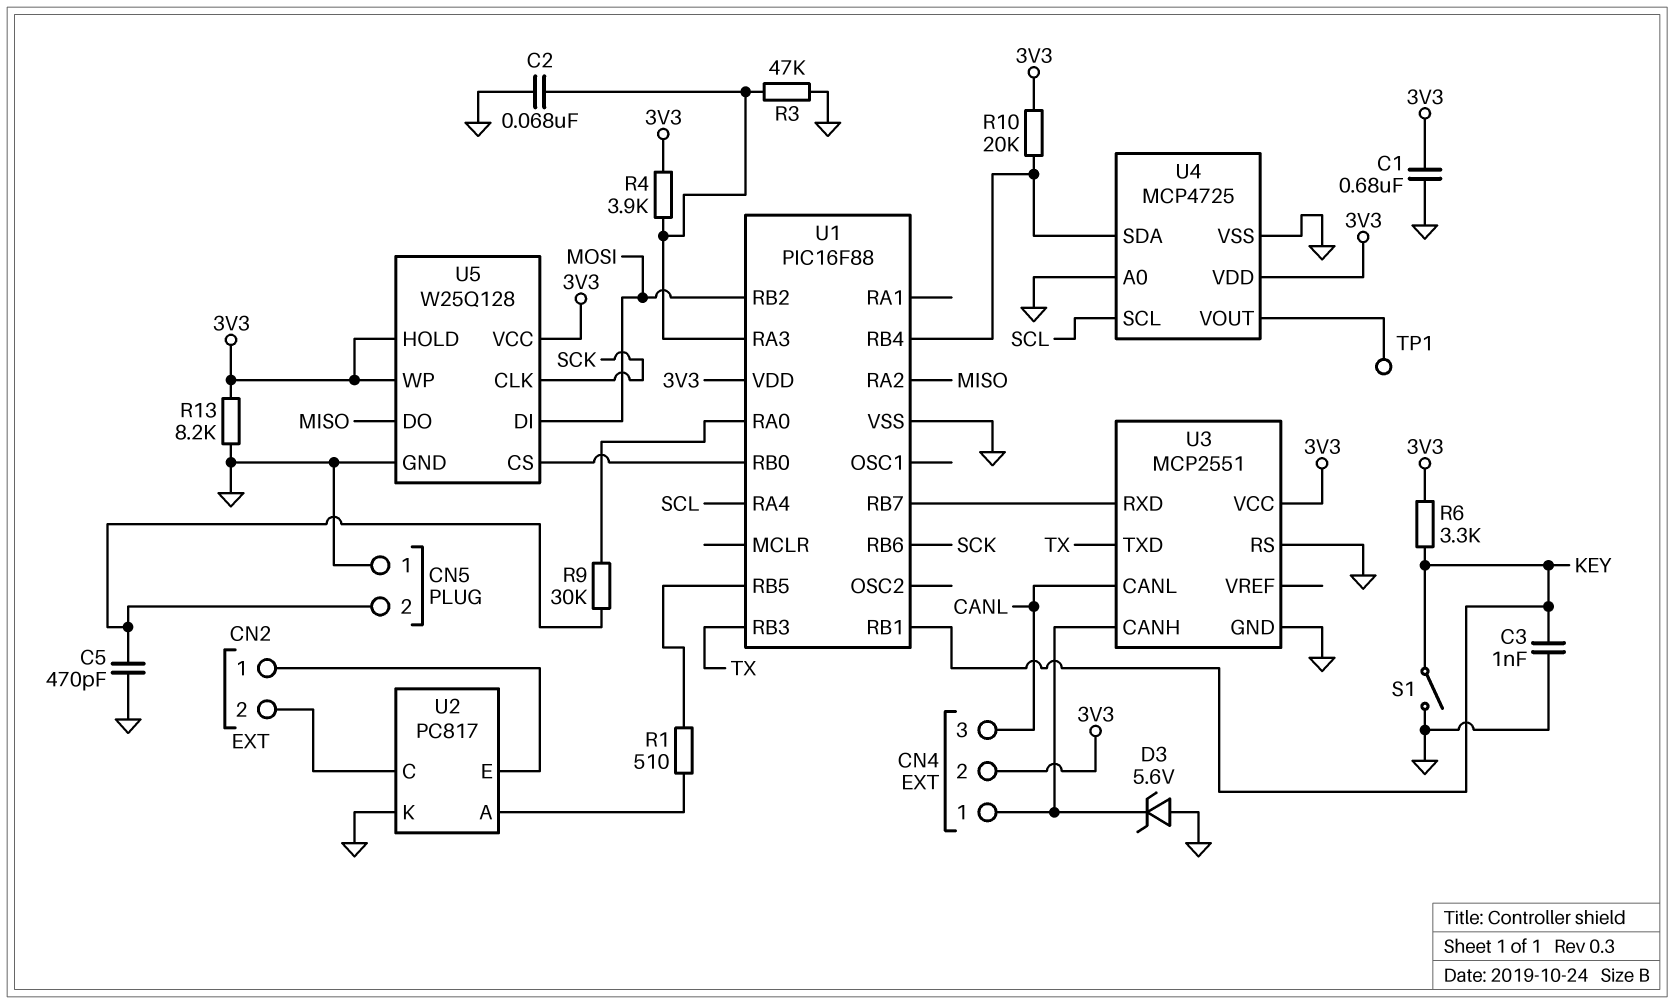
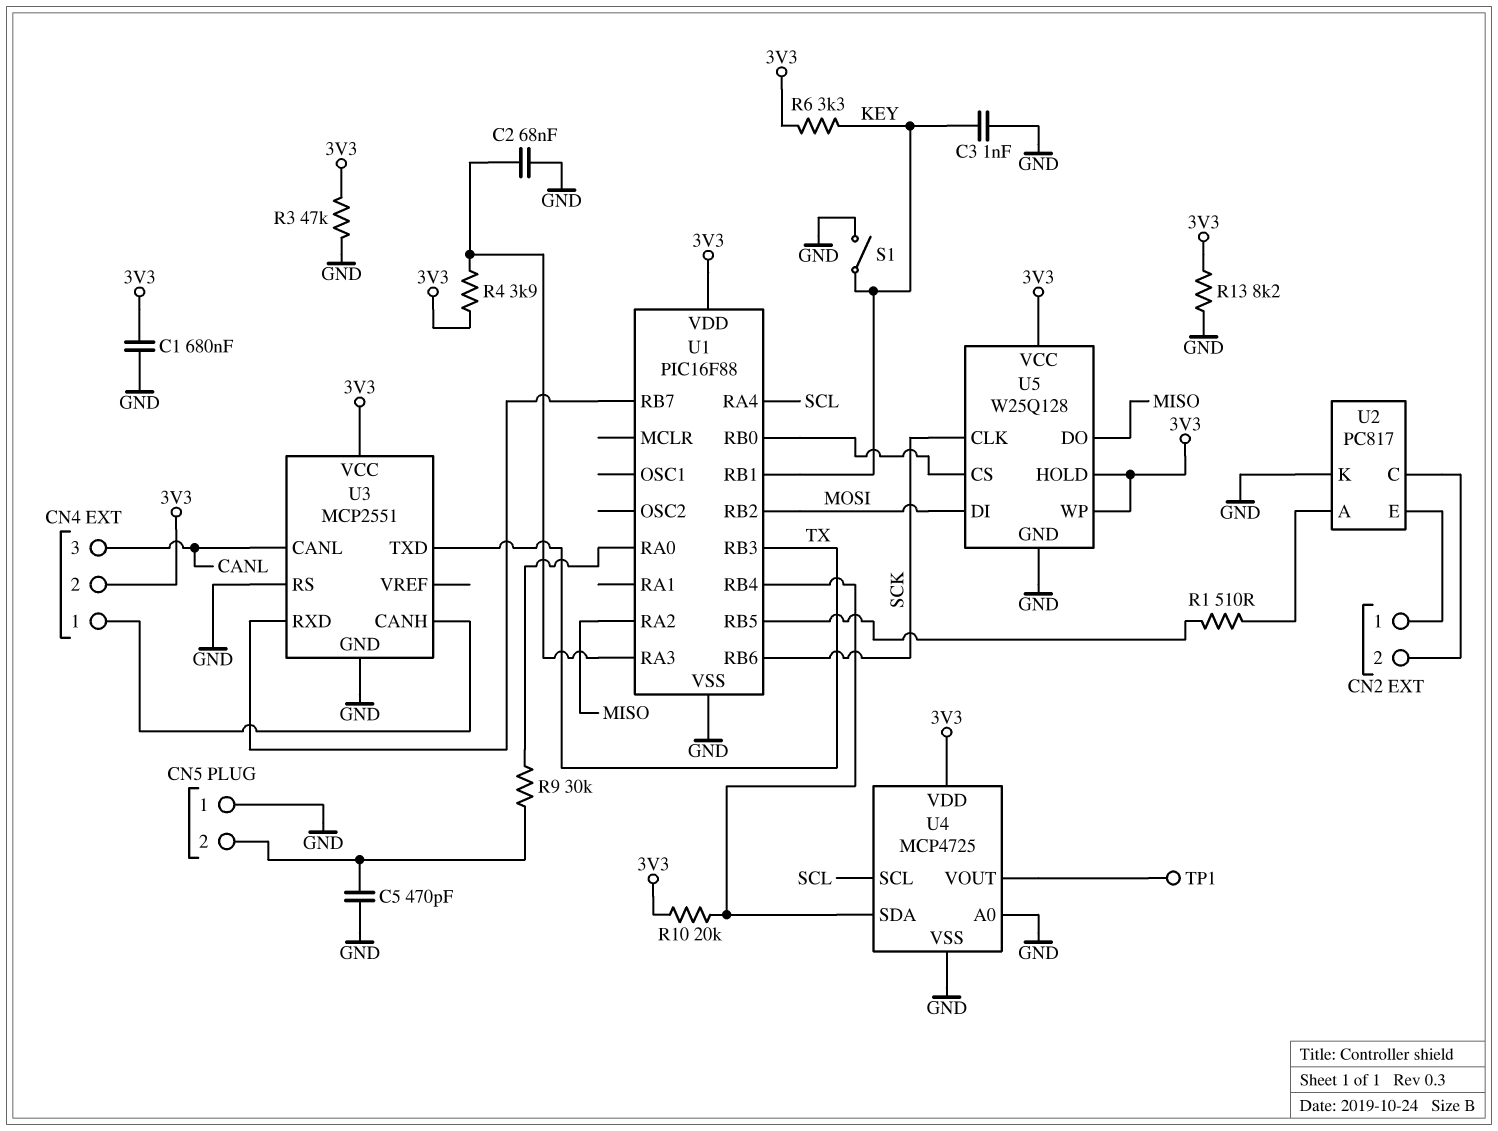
D3: zener 5.6V (A GND, K CN4/1) -> none
R3: 47k (GND, U1/RA3) -> 47k (3V3, GND)

